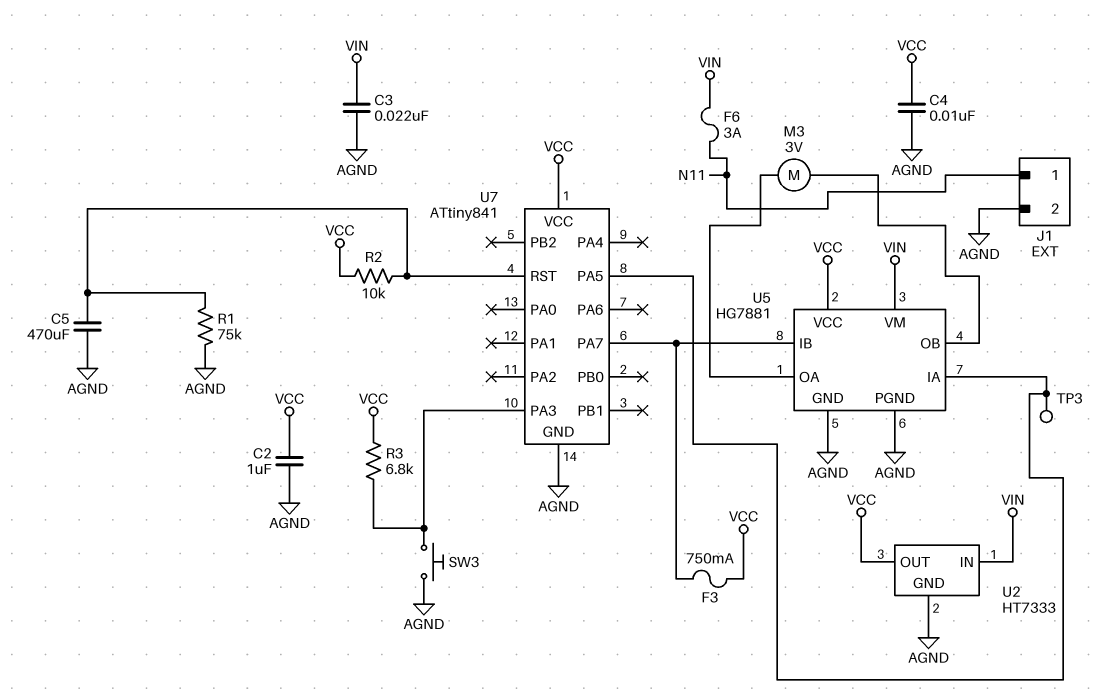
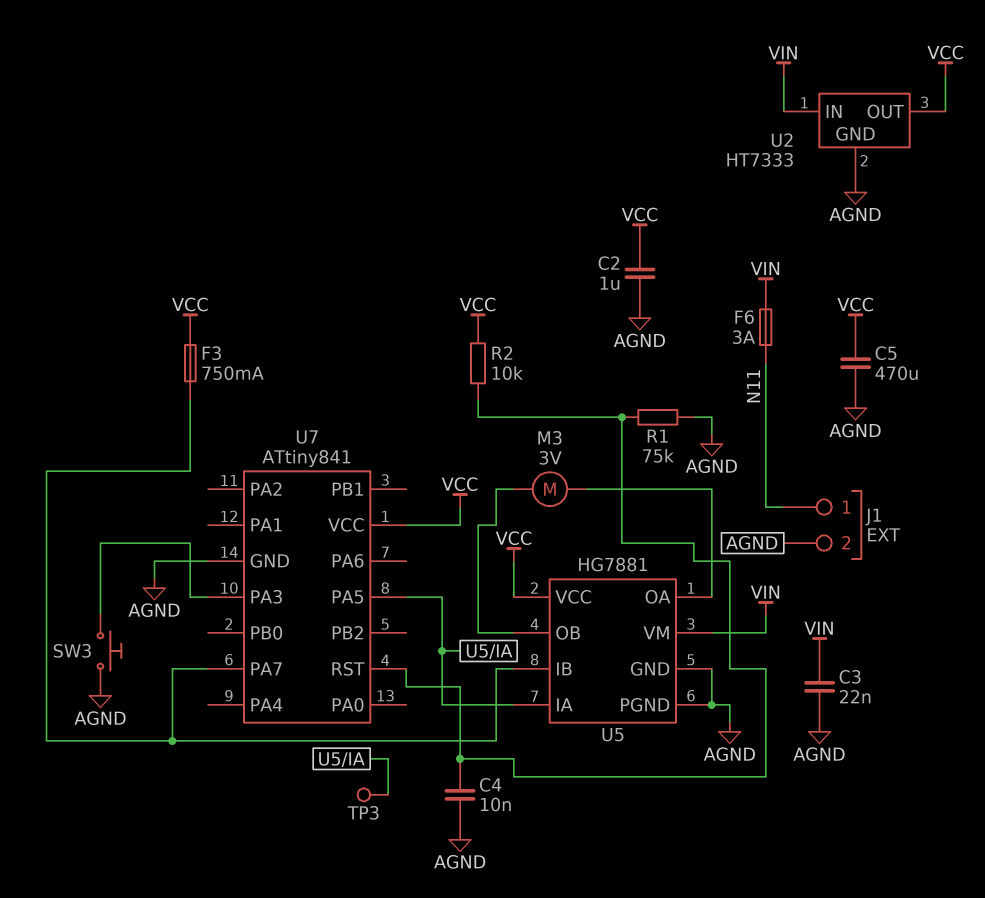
C4: 10nF (AGND, VCC) -> 10nF (AGND, U7/RST)
C5: 470uF (AGND, U7/RST) -> 470uF (AGND, VCC)
R3: 6.8k (U7/PA3, VCC) -> none

